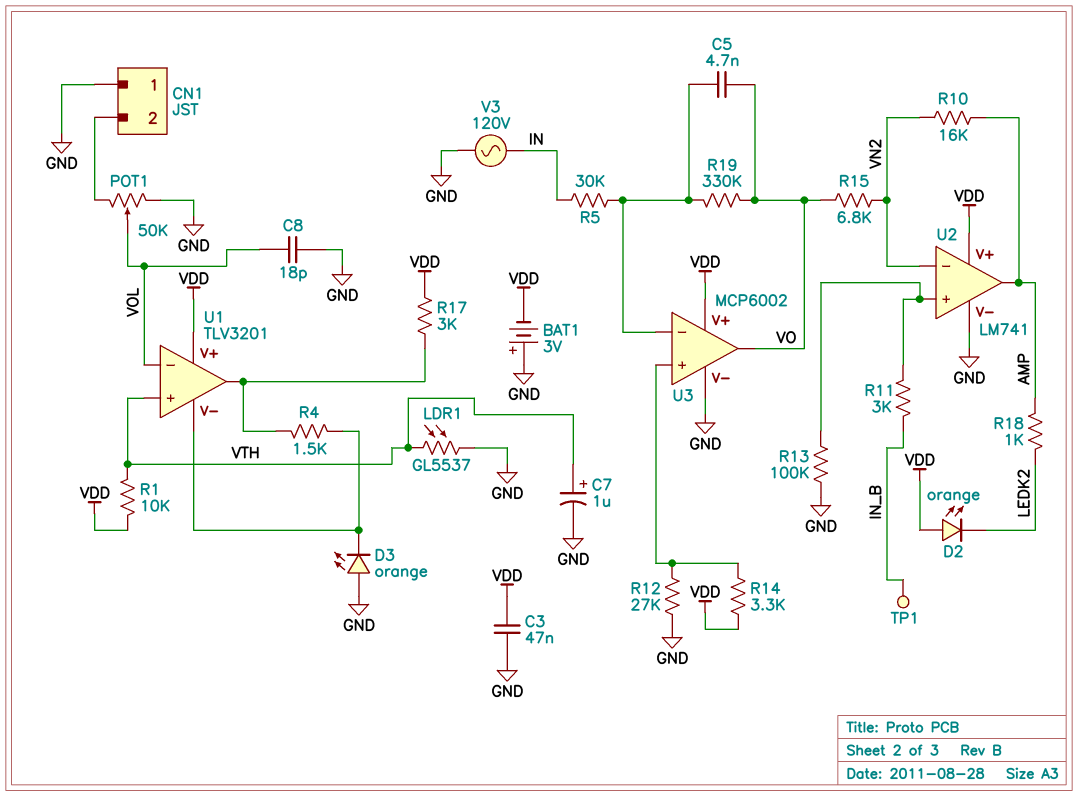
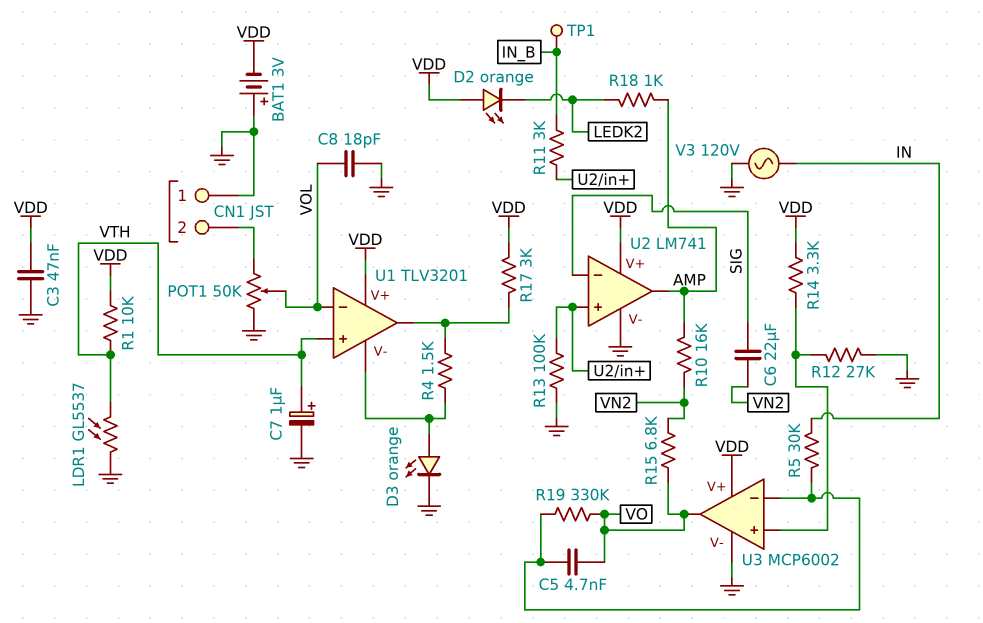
C6: none -> 22uF (SIG, VN2)
D3: LED orange (A GND, K U1/V-) -> LED orange (A U1/V-, K GND)
U2 pin in-: VN2 -> SIG

